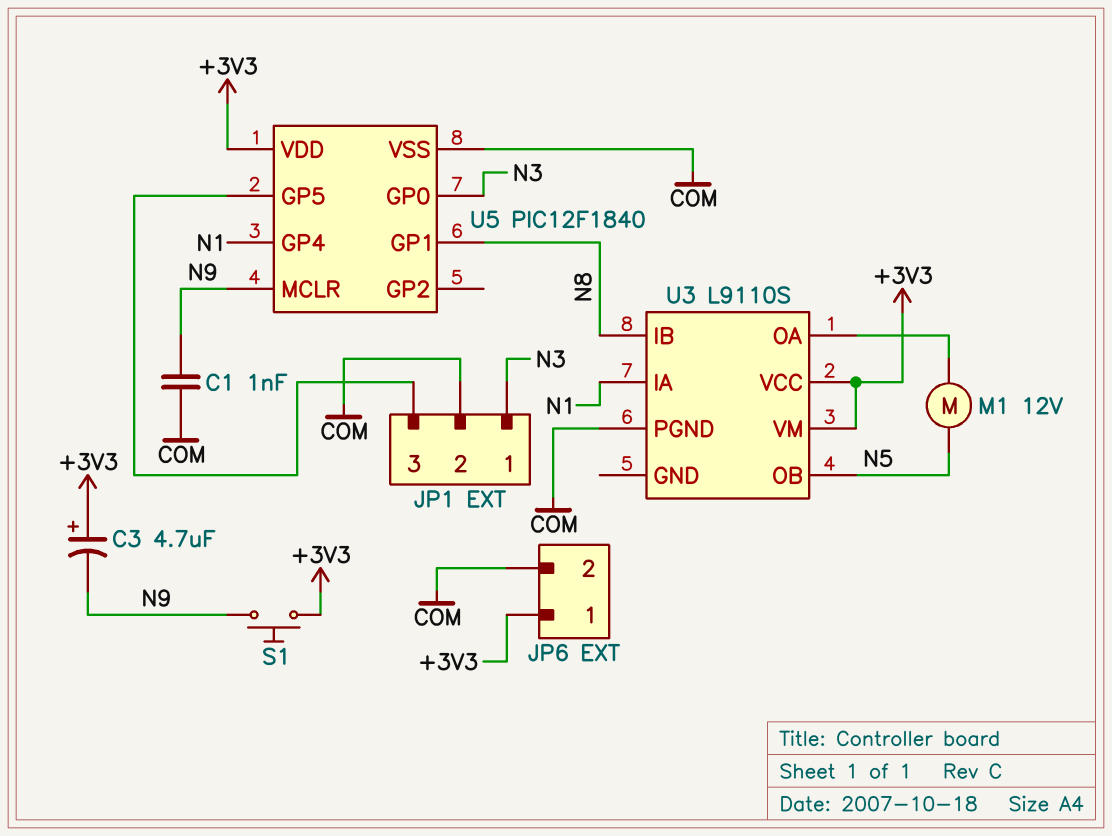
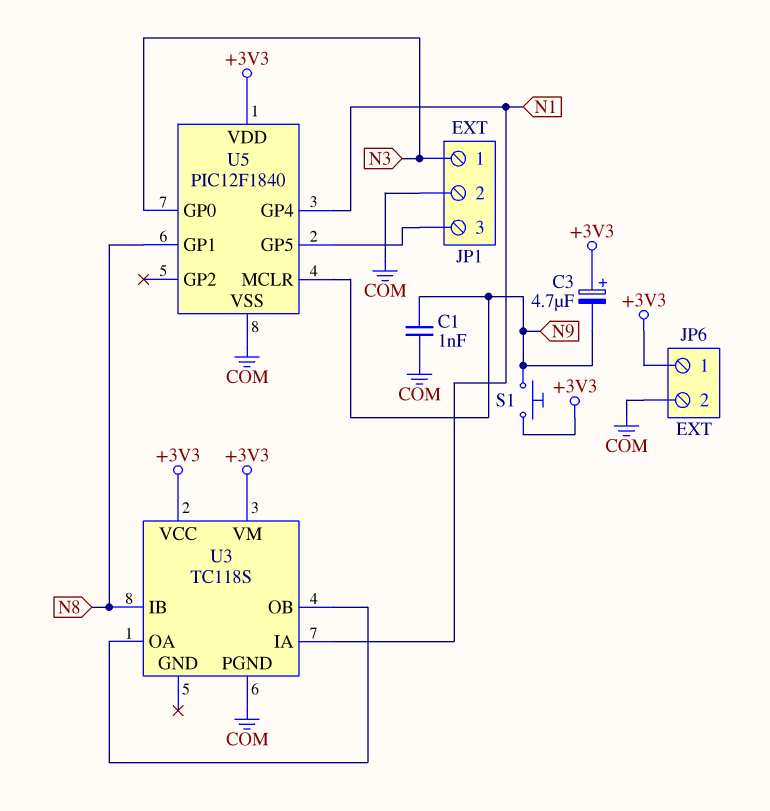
M1: motor 12V (N5, U3/OA) -> none
U3: L9110S -> TC118S
U3 pin OB: N5 -> U3/OA

